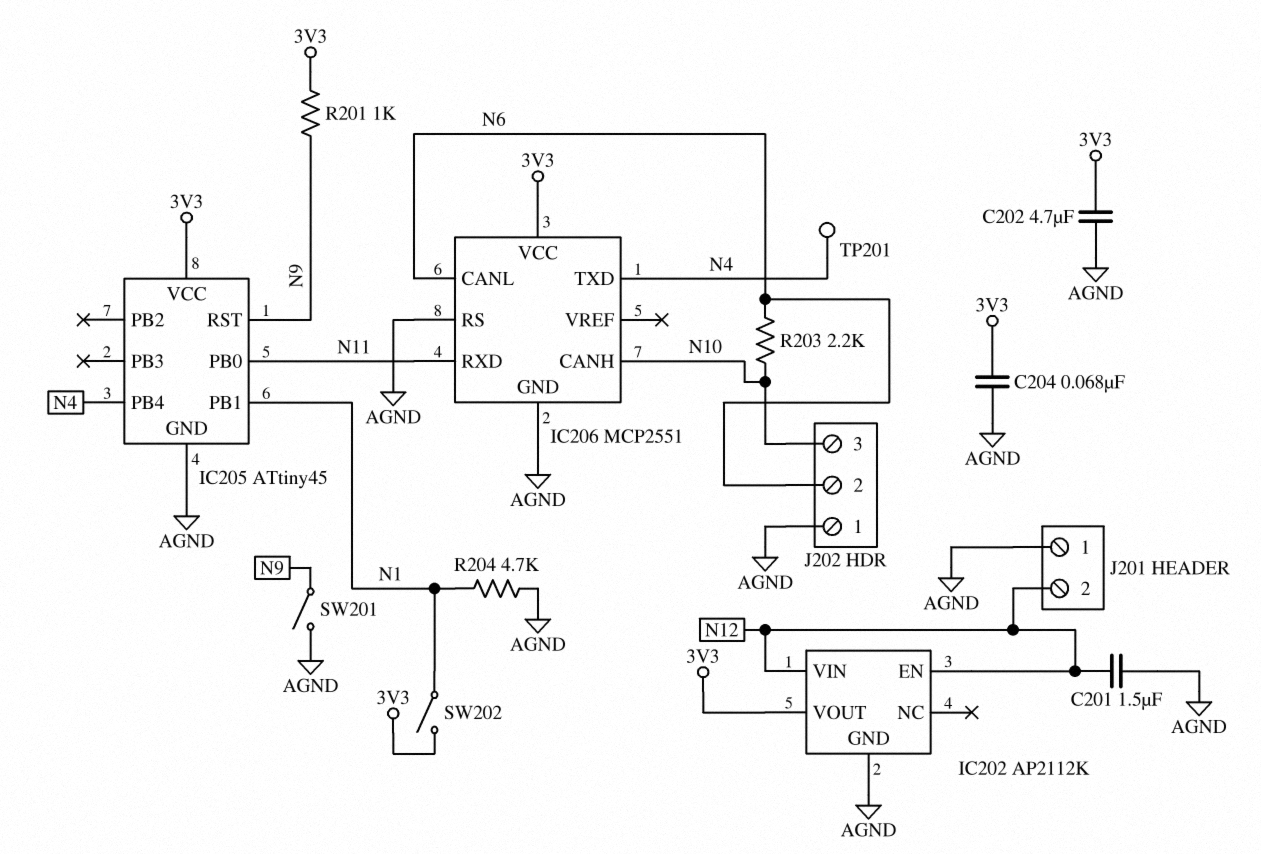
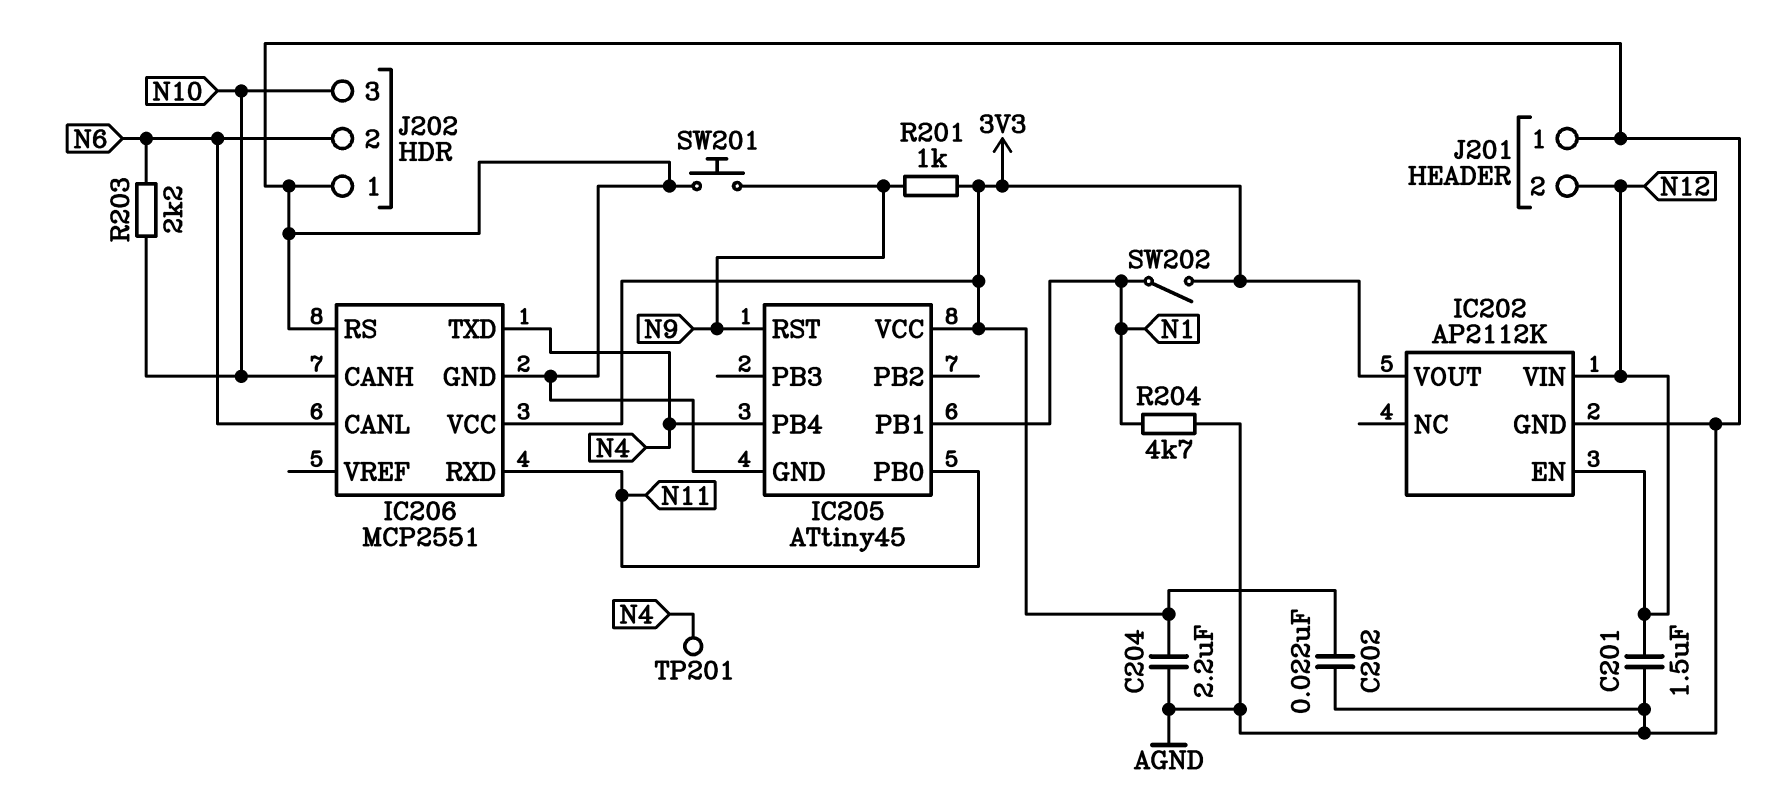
C202: 4.7uF (3V3, AGND) -> 22nF (3V3, AGND)
C204: 68nF (3V3, AGND) -> 2.2uF (3V3, AGND)
SW201: switch (AGND, N9) -> button (AGND, N9)

